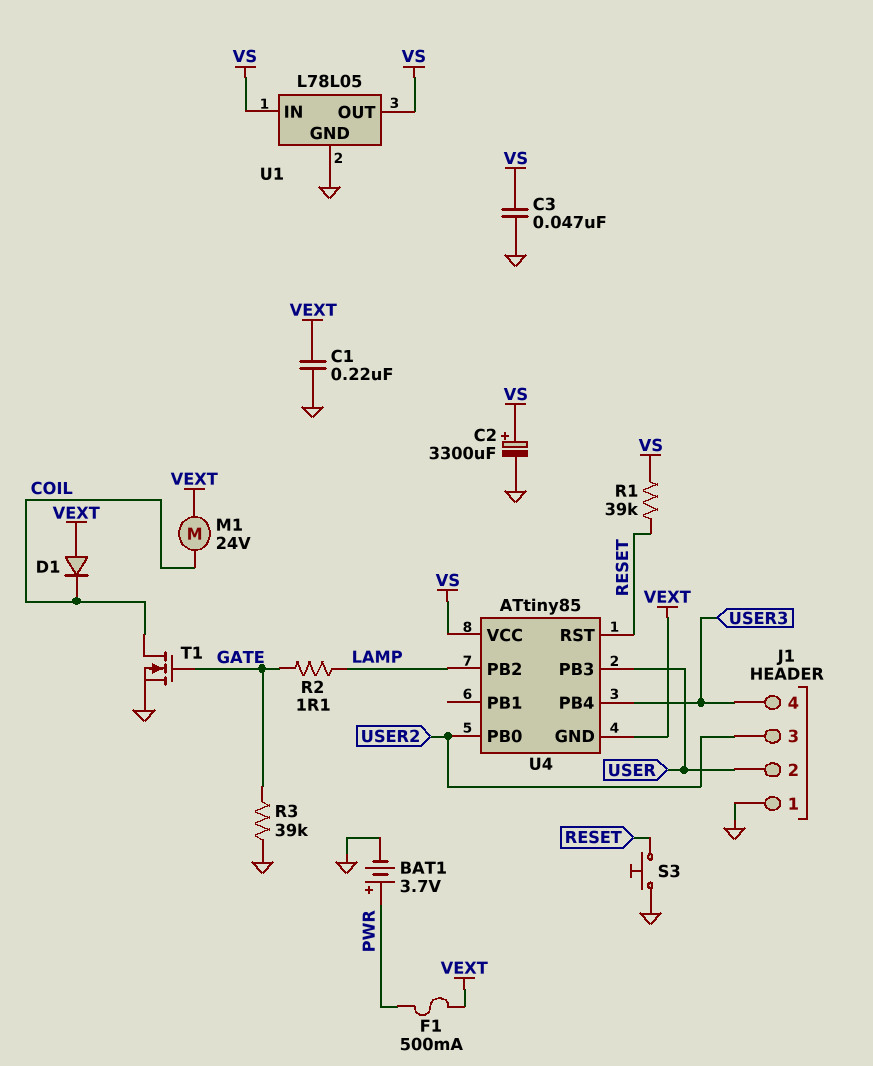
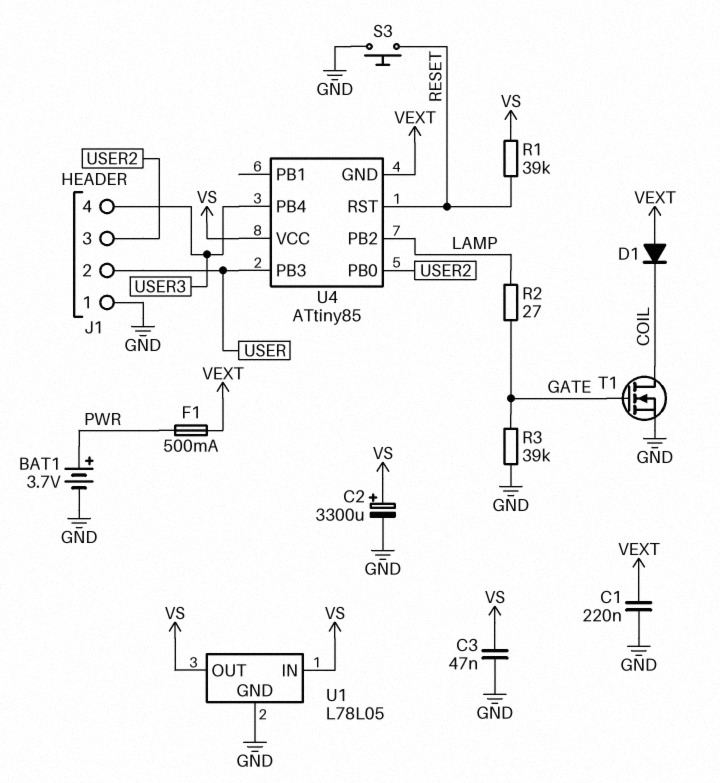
M1: motor 24V (COIL, VEXT) -> none
R2: 1.1 (GATE, LAMP) -> 27 (GATE, LAMP)

